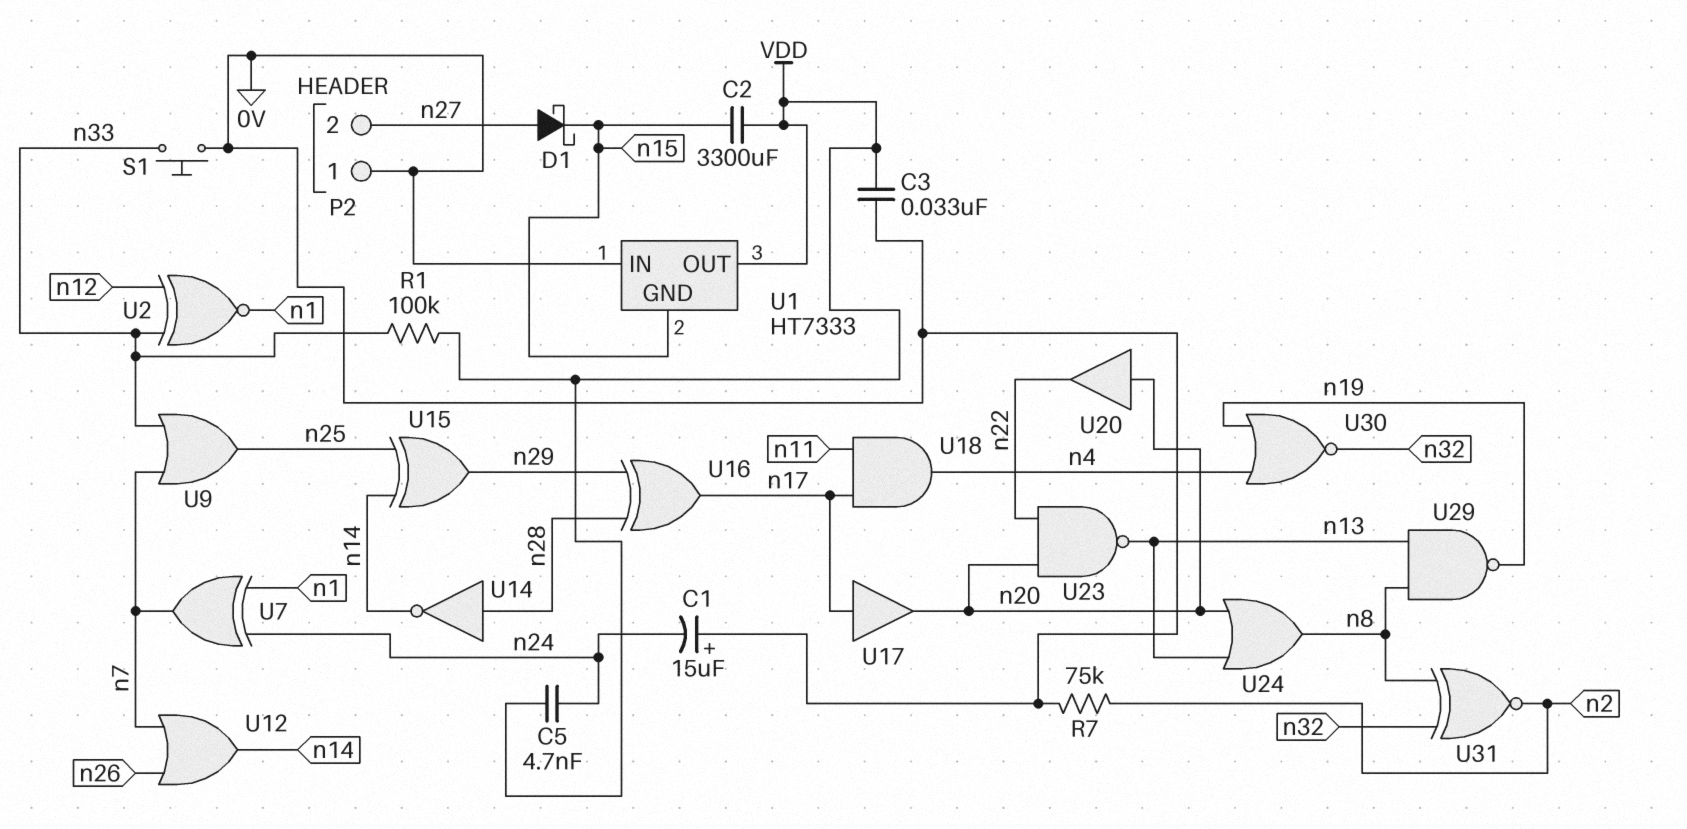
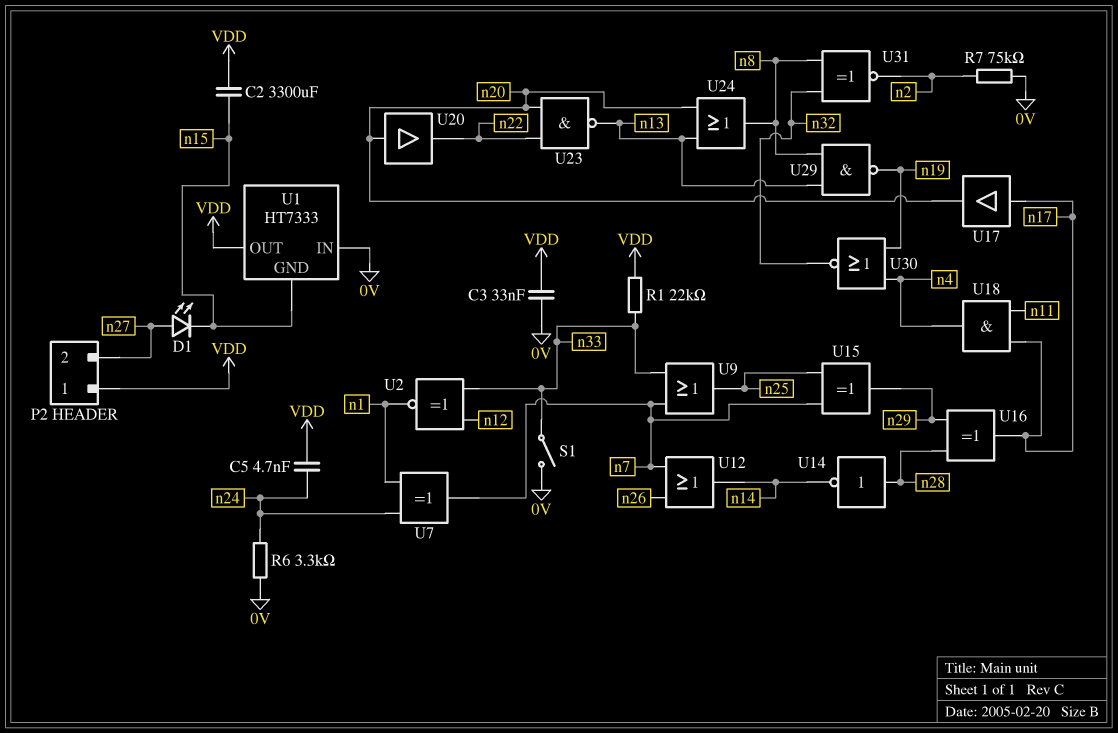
C1: 15uF (plus 0V, minus n24) -> none
D1: schottky (A n27, K n15) -> LED (A n27, K n15)
P2 pin 1: 0V -> VDD
R1: 100k (VDD, n33) -> 22k (VDD, n33)
R6: none -> 3.3k (0V, n24)
S1: button (0V, n33) -> switch (0V, n33)
U15: XOR (in n14, in n25, out n29) -> XOR (in n7, in n25, out n29)

